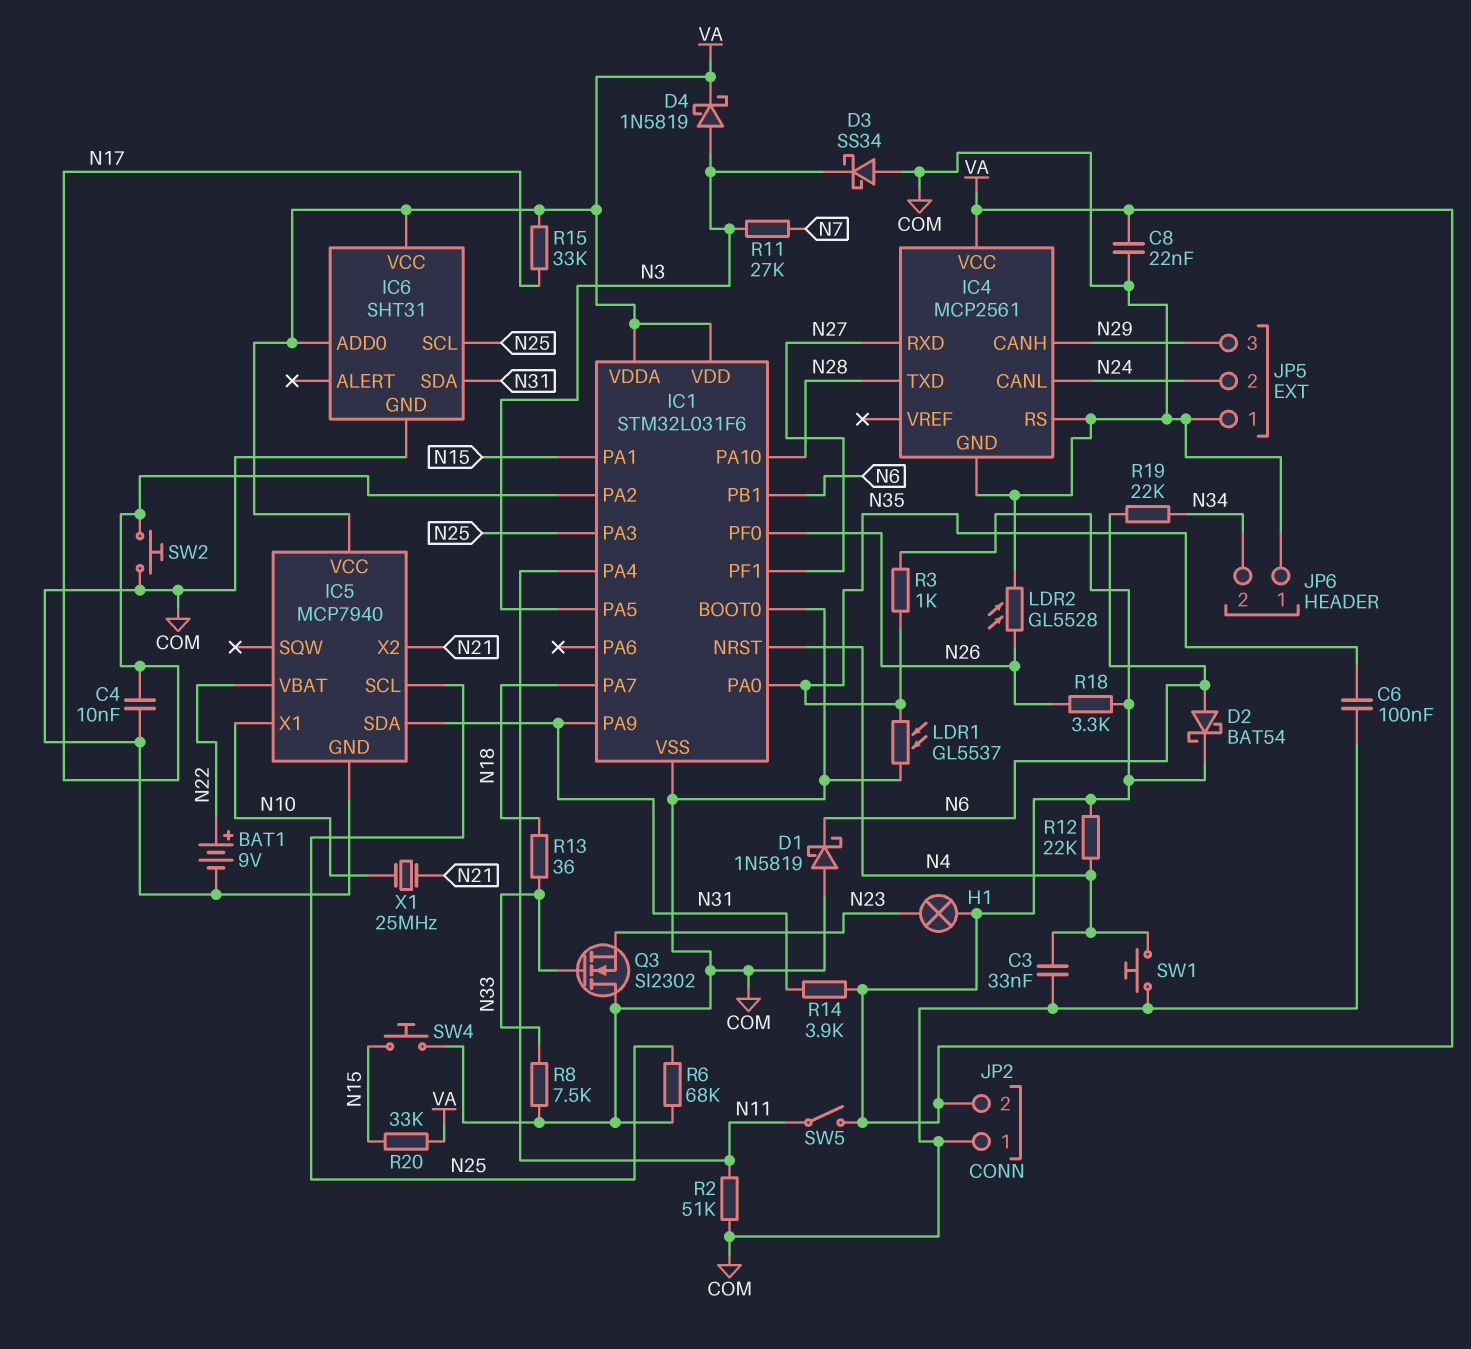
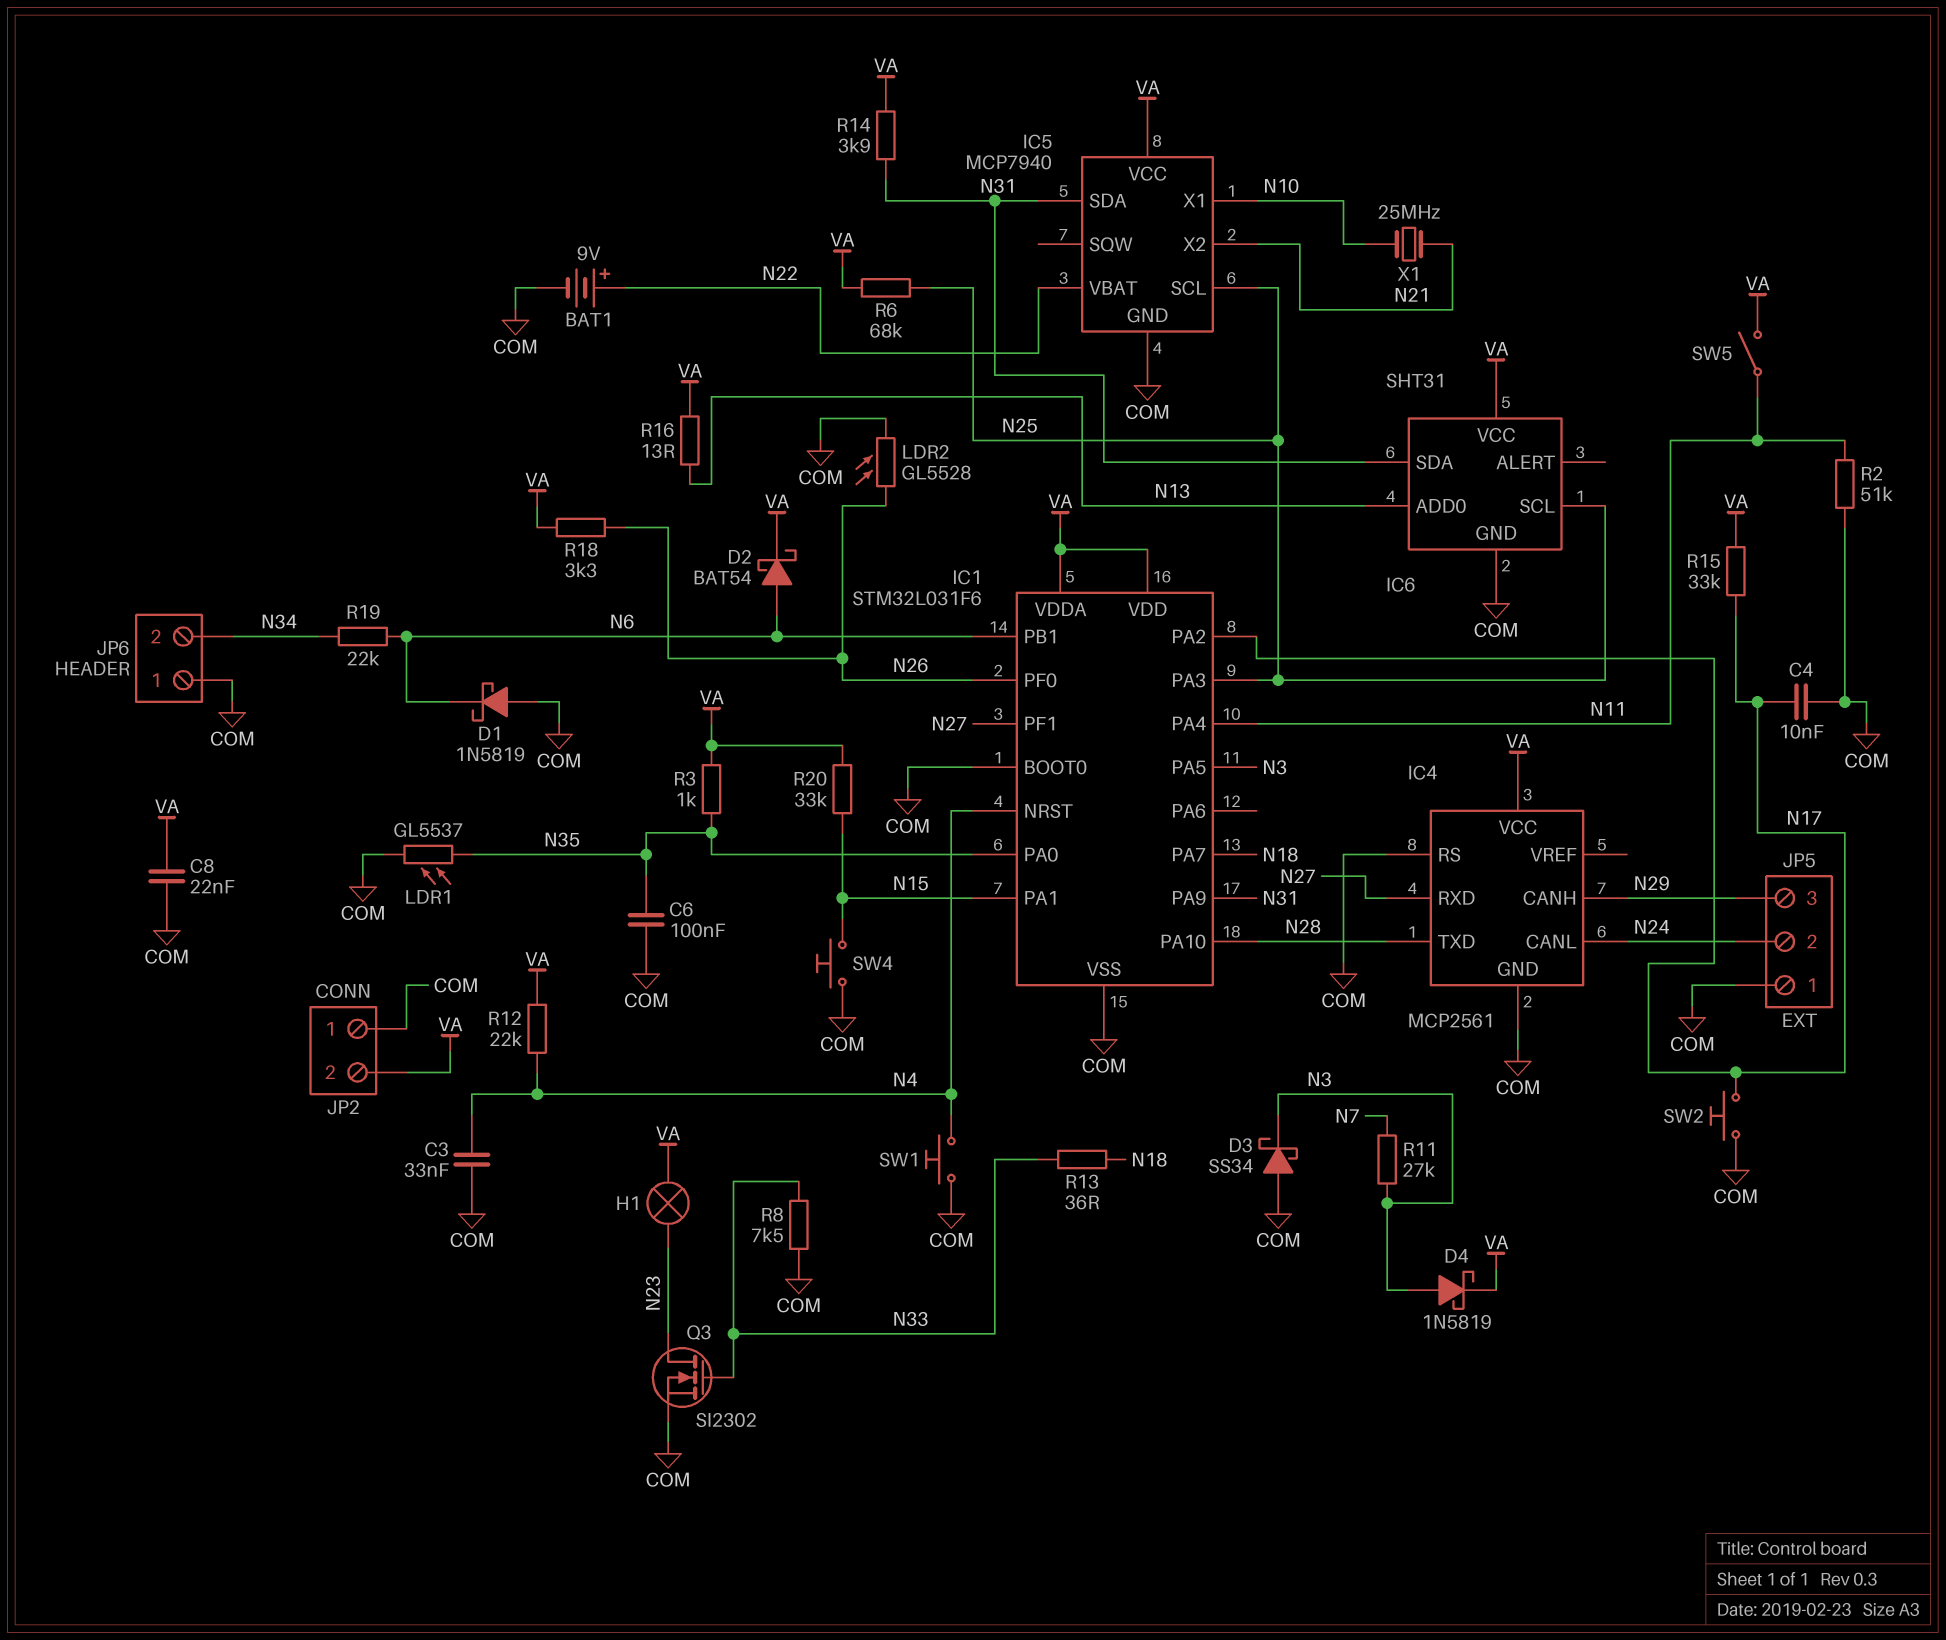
IC6 pin ADD0: VA -> N13
Q3: NMOS SI2302 (G N33, D COM, S N23) -> NMOS SI2302 (G N33, D N23, S COM)
R6: 68k (COM, N25) -> 68k (N25, VA)
R16: none -> 13 (N13, VA)

